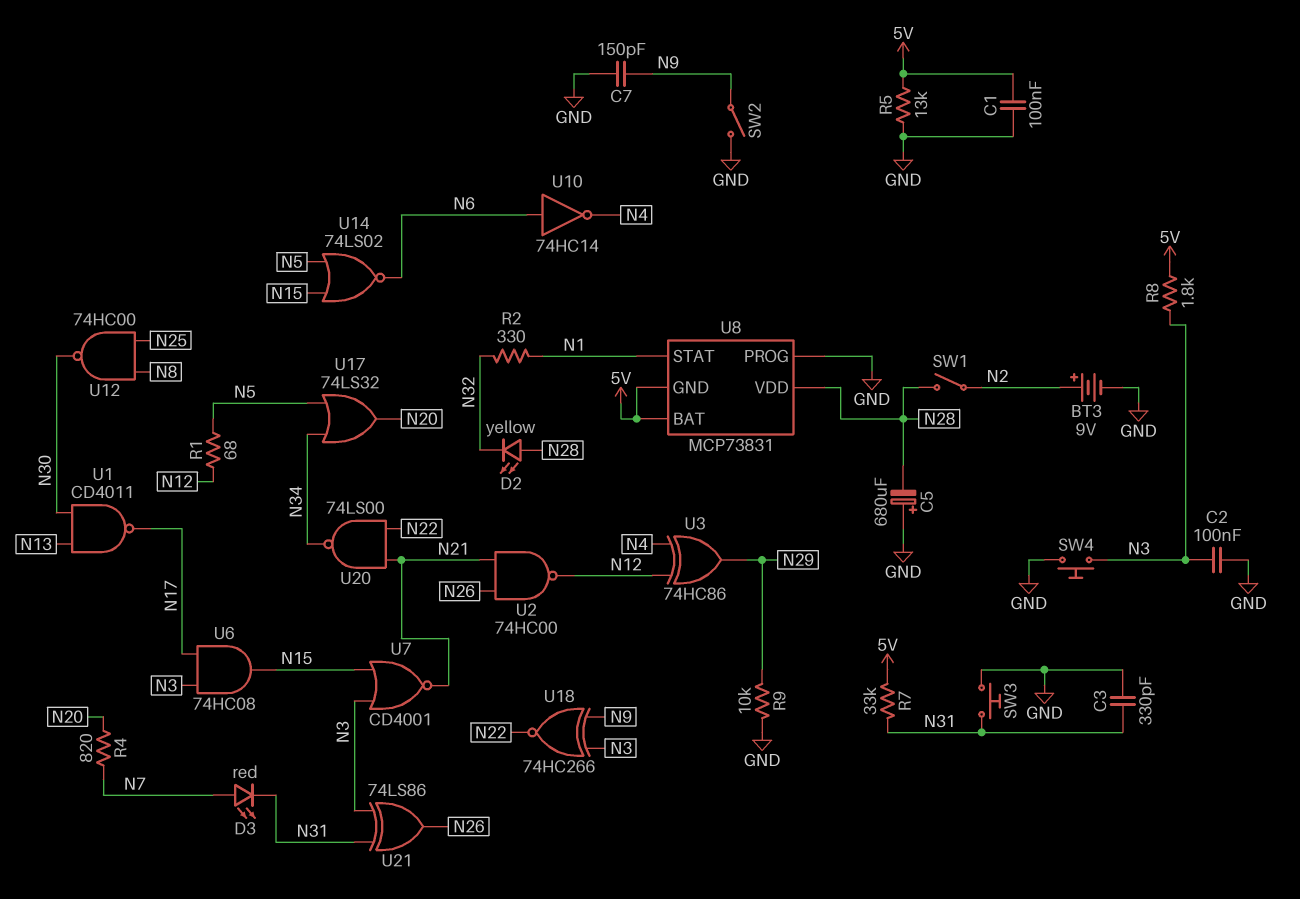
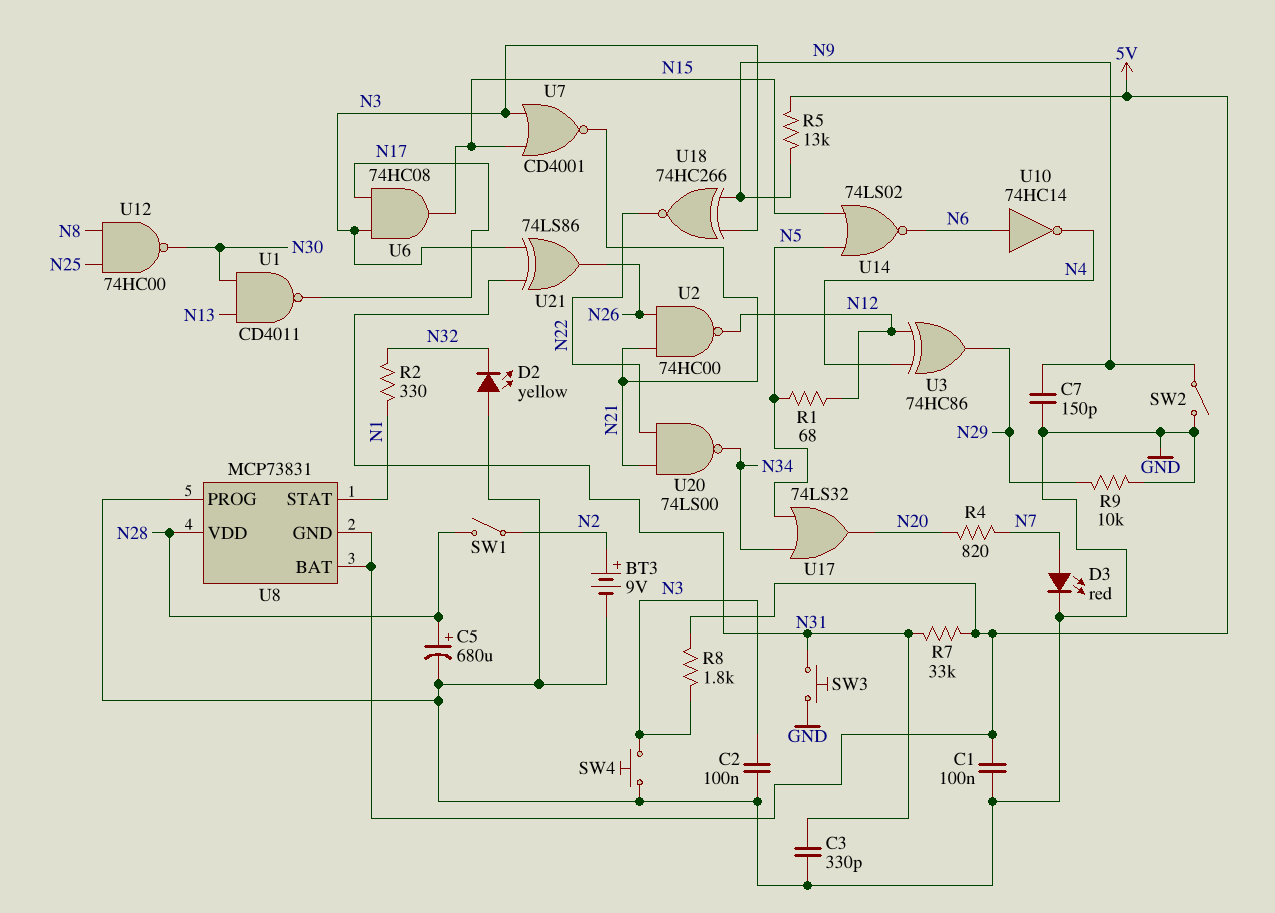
C5: 680uF (plus GND, minus N28) -> 680uF (plus N28, minus GND)
D2: LED yellow (A N28, K N32) -> LED yellow (A GND, K N32)
D3: LED red (A N7, K N31) -> LED red (A N7, K GND)
R5: 13k (5V, GND) -> 13k (5V, N9)

